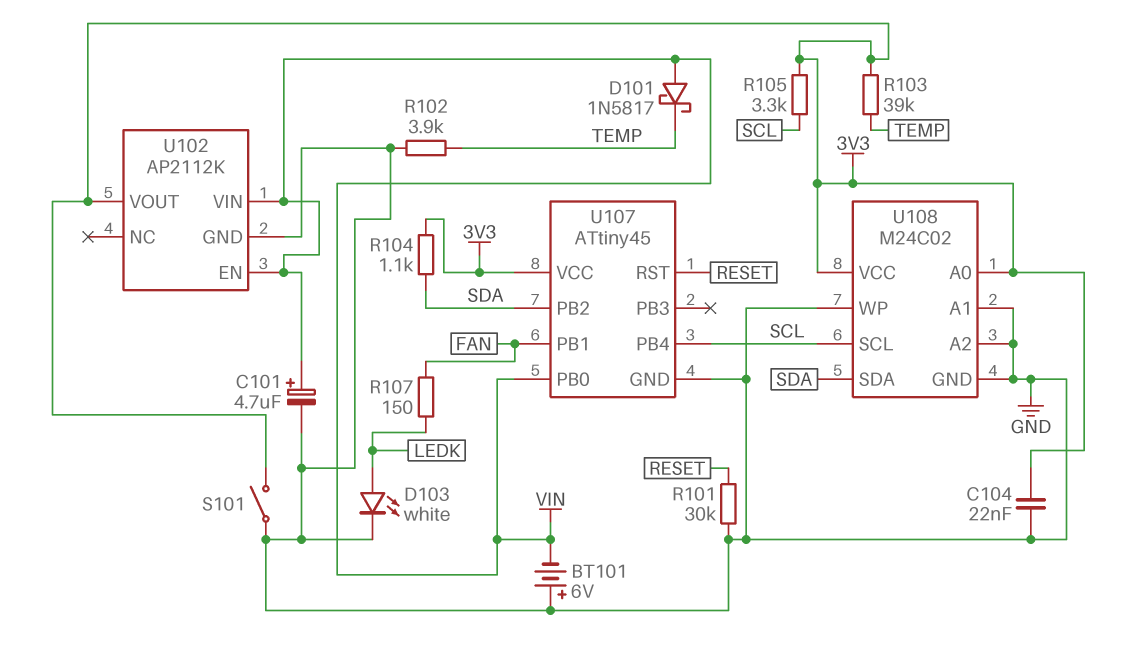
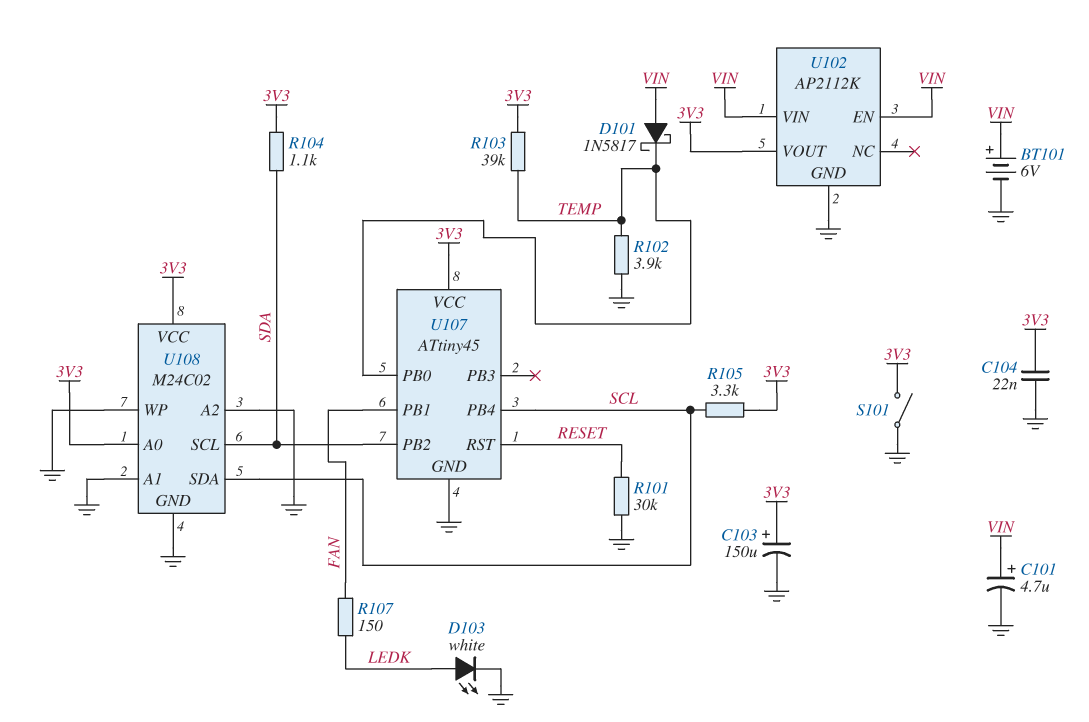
BT101: 6V (plus GND, minus VIN) -> 6V (plus VIN, minus GND)
C103: none -> 150uF (plus 3V3, minus GND)
U107 pin PB0: VIN -> TEMP
U108 pin SCL: SCL -> SDA
U108 pin SDA: SDA -> SCL

